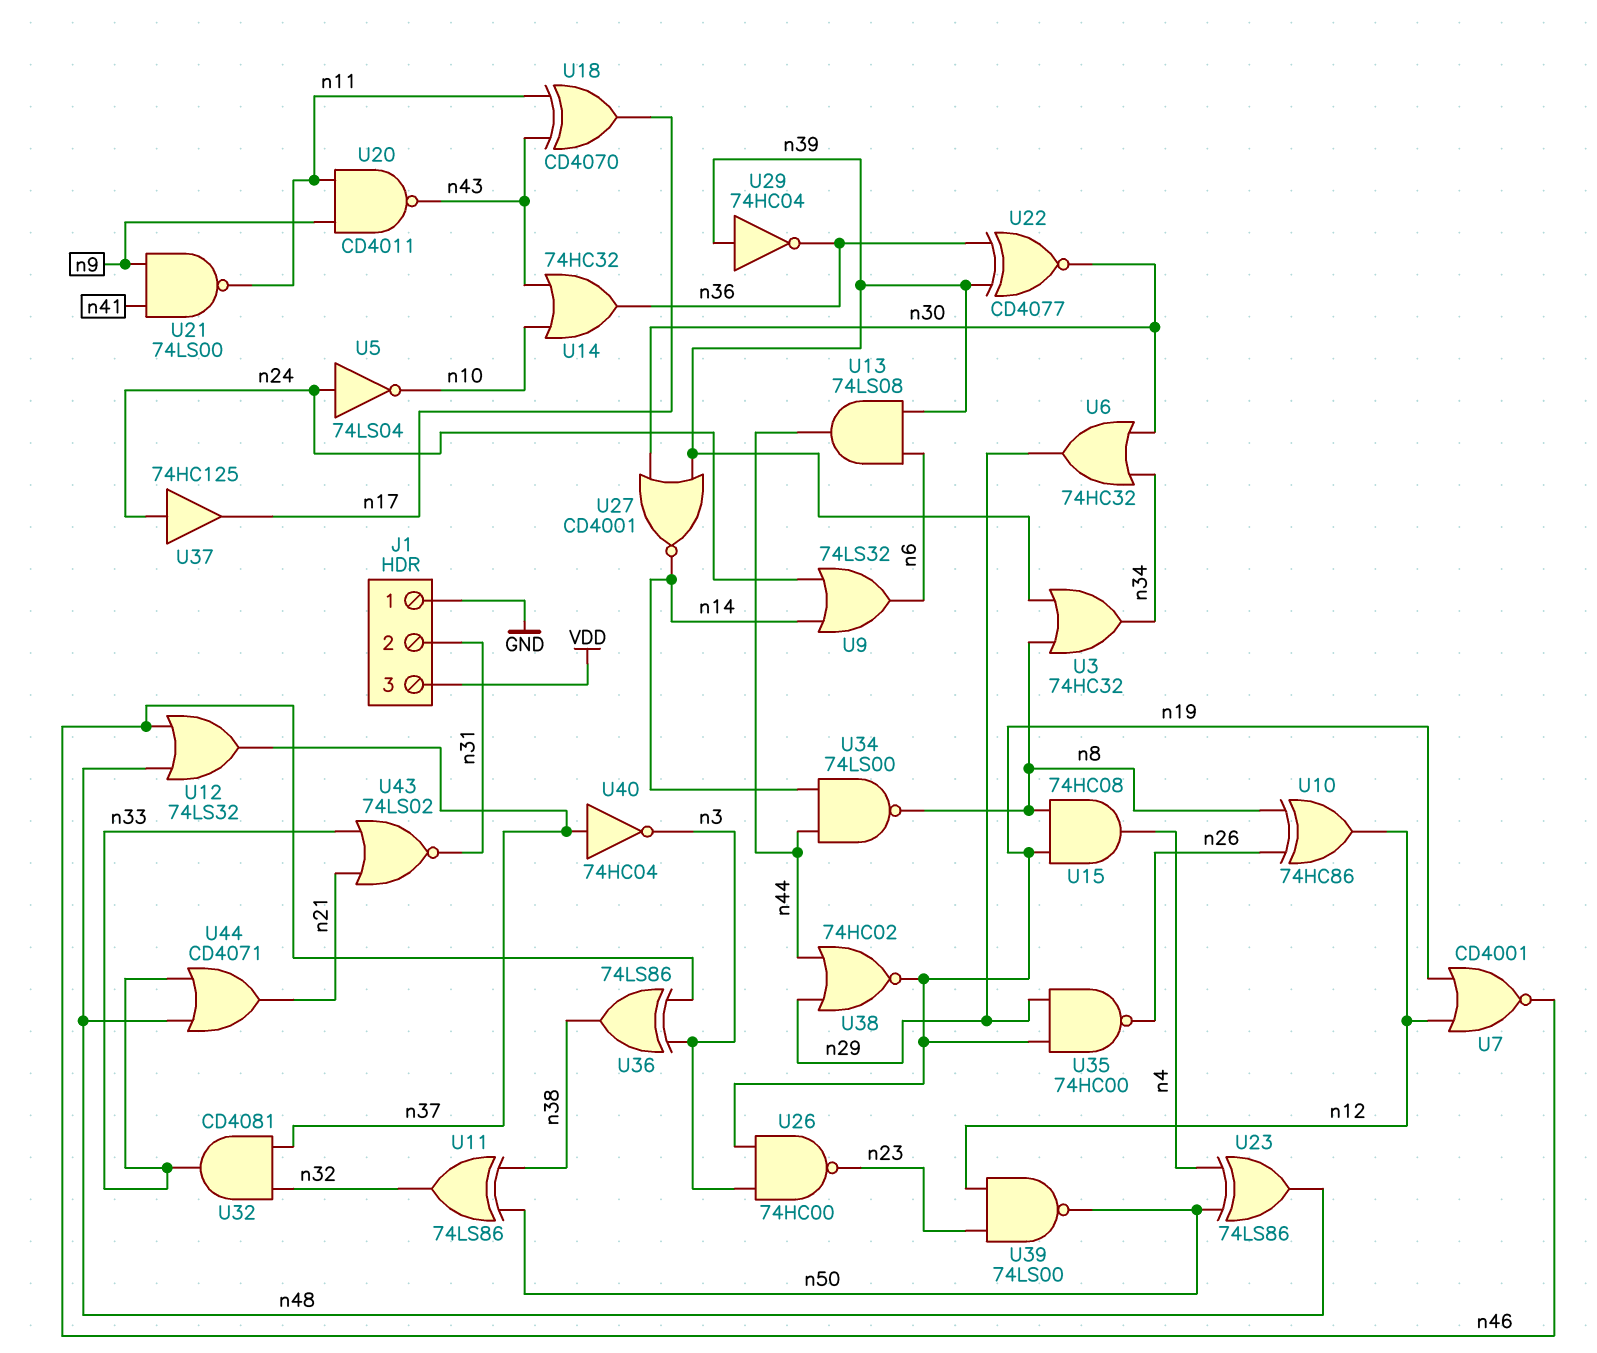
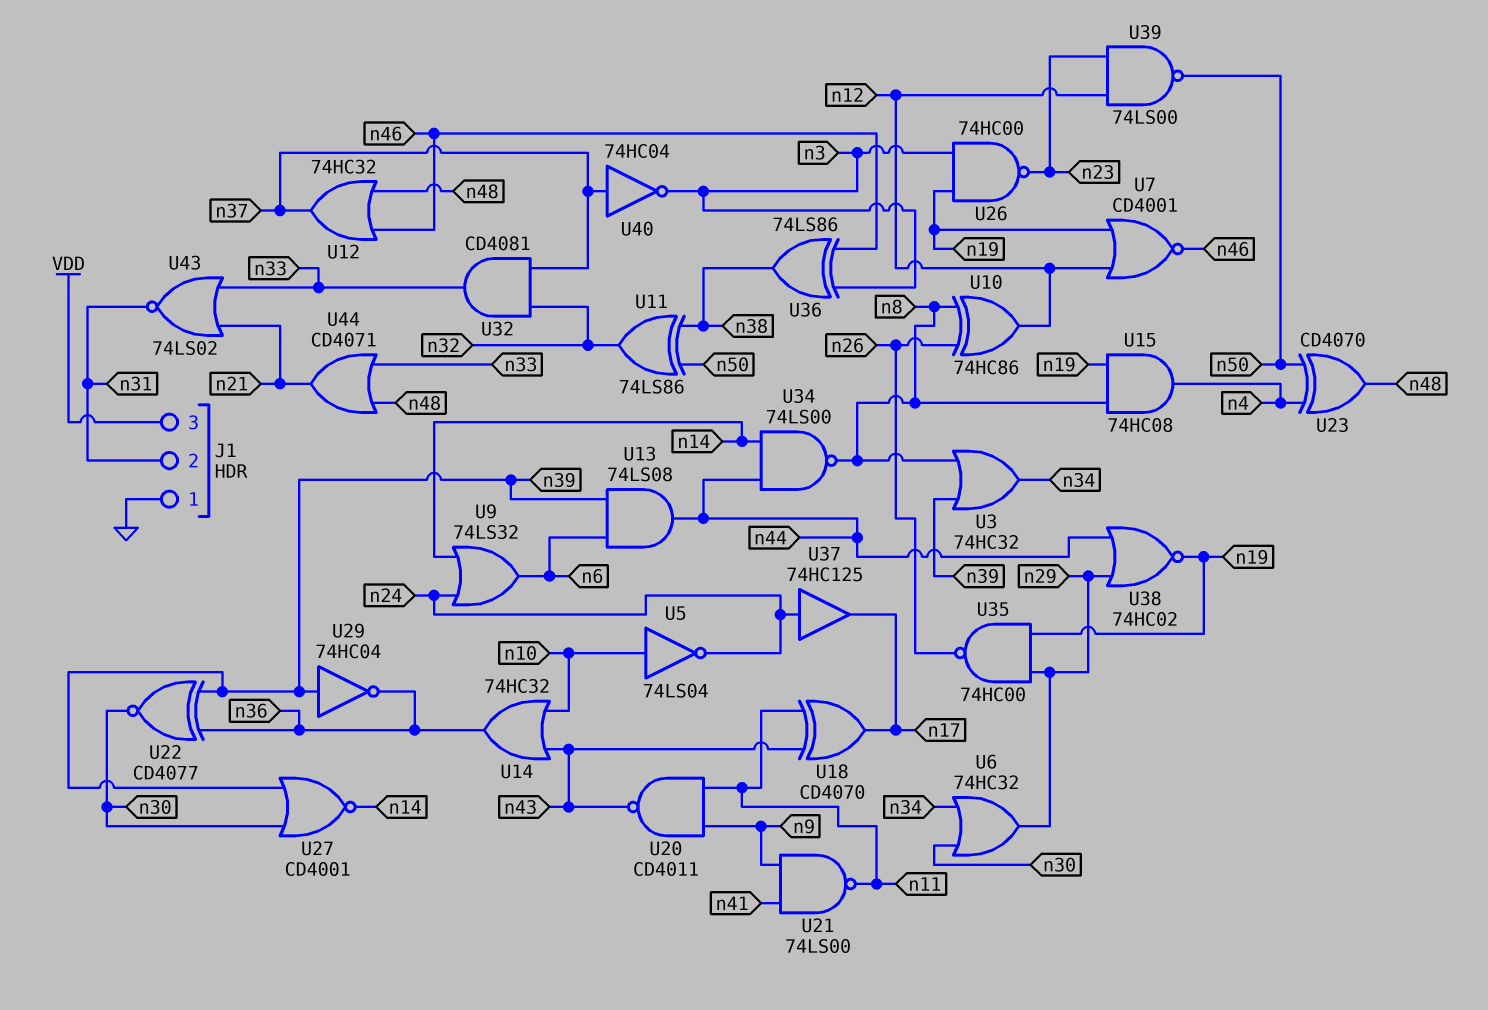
U5: NOT 74LS04 (in n24, out n10) -> NOT 74LS04 (in n10, out n24)
U12: OR 74LS32 (in n46, in n48, out n37) -> OR 74HC32 (in n46, in n48, out n37)
U23: XOR 74LS86 (in n4, in n50, out n48) -> XOR CD4070 (in n4, in n50, out n48)

